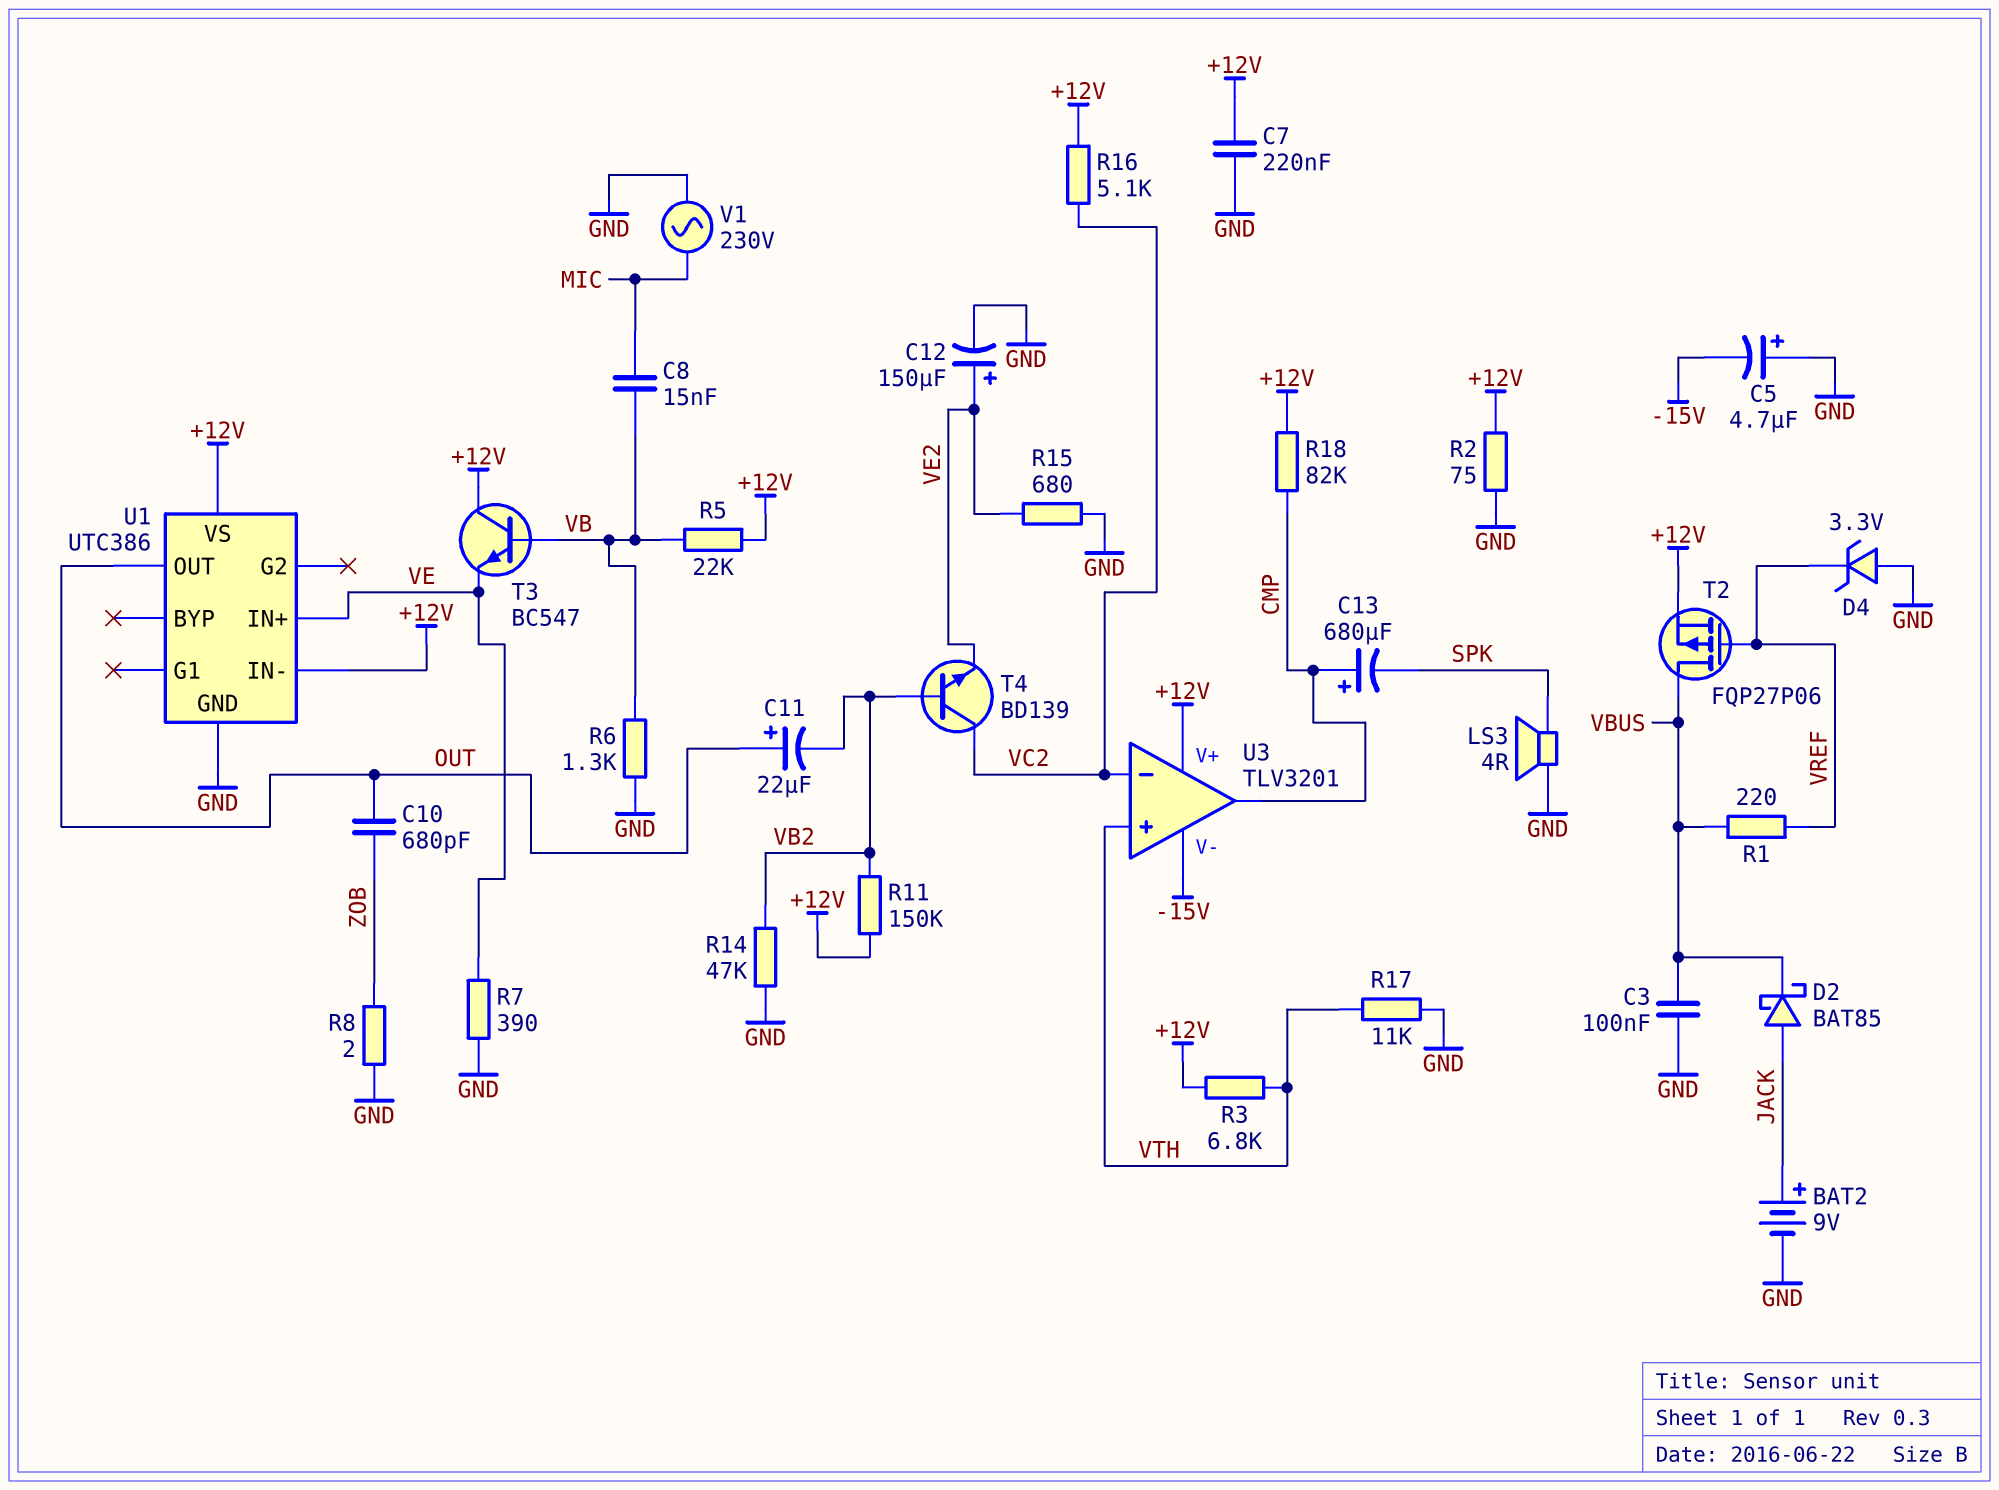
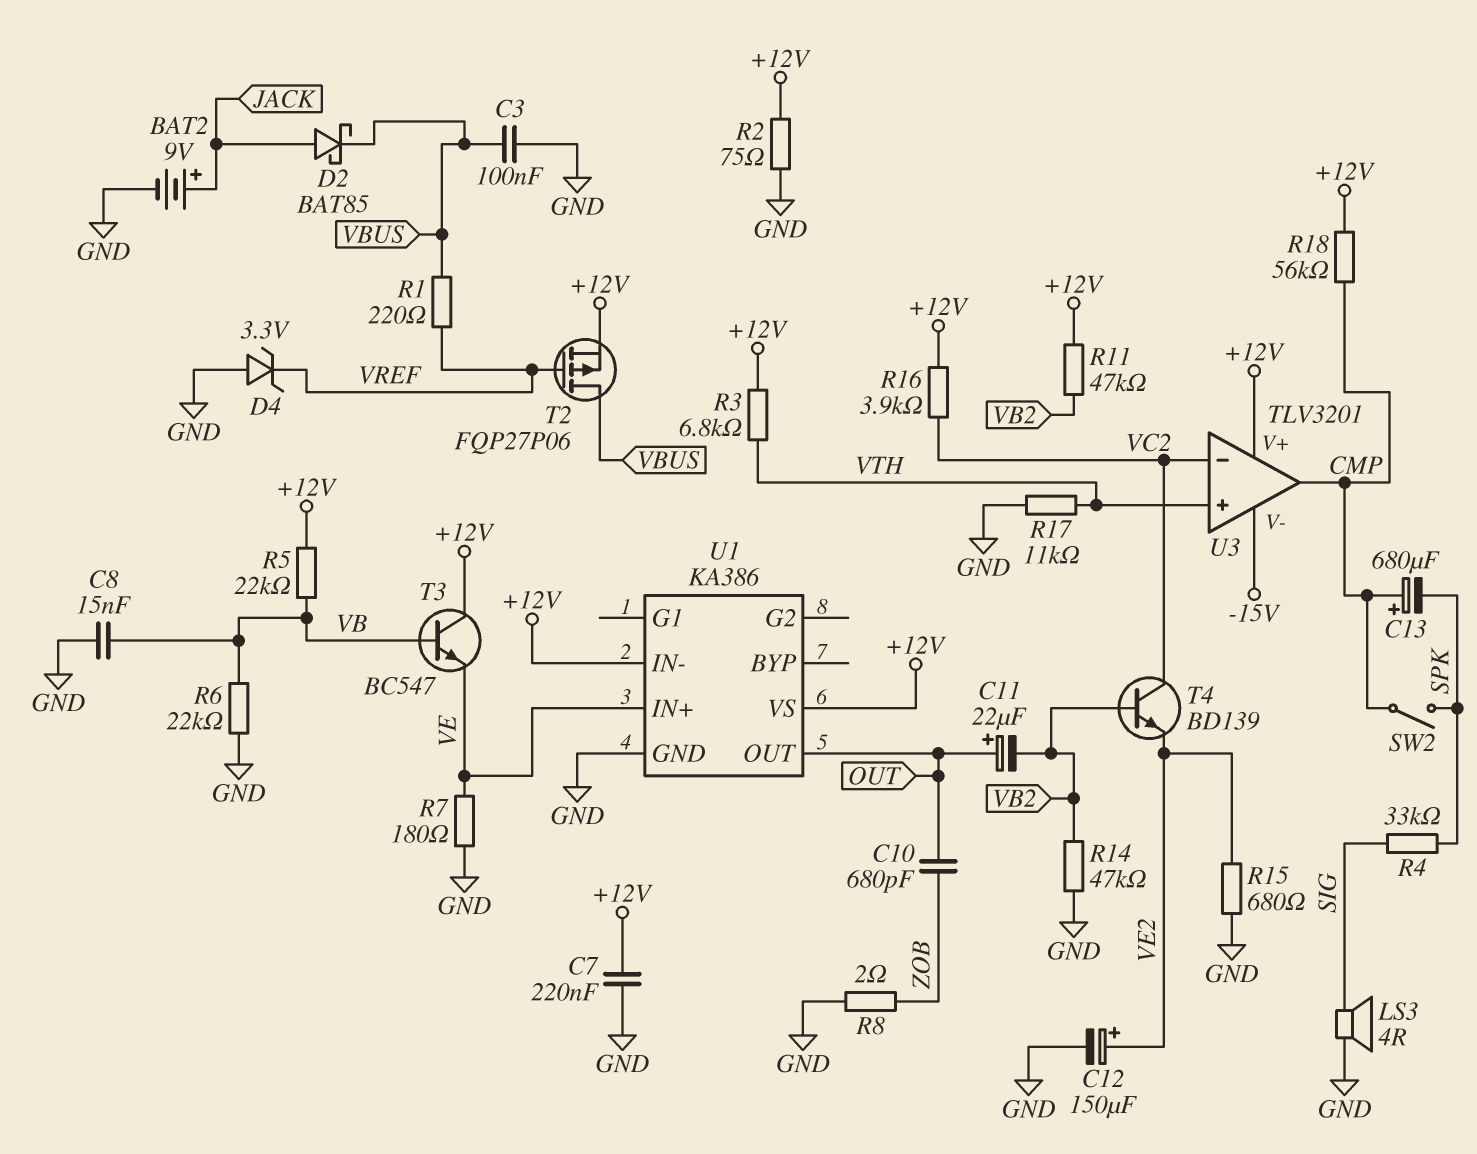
C5: 4.7uF (plus GND, minus -15V) -> none
C8: 15nF (MIC, VB) -> 15nF (GND, VB)
LS3: speaker 4R (GND, SPK) -> speaker 4R (GND, SIG)
R4: none -> 33k (SIG, SPK)
R6: 1.3k (GND, VB) -> 22k (GND, VB)
R7: 390 (GND, VE) -> 180 (GND, VE)
R11: 150k (+12V, VB2) -> 47k (+12V, VB2)
R16: 5.1k (+12V, VC2) -> 3.9k (+12V, VC2)
R18: 82k (+12V, CMP) -> 56k (+12V, CMP)
SW2: none -> switch (CMP, SPK)
U1: UTC386 -> KA386
V1: AC 230V (GND, MIC) -> none

